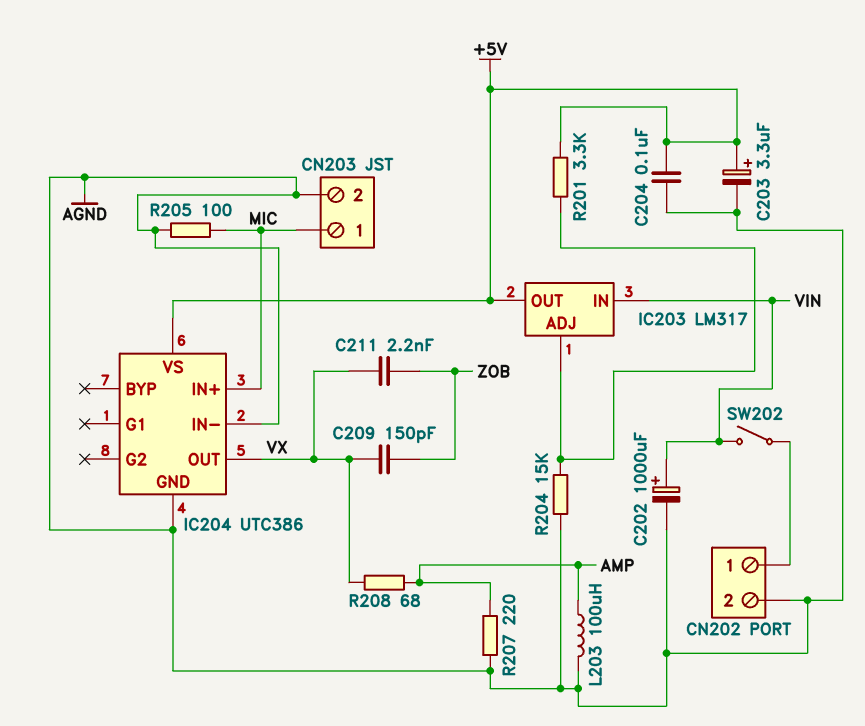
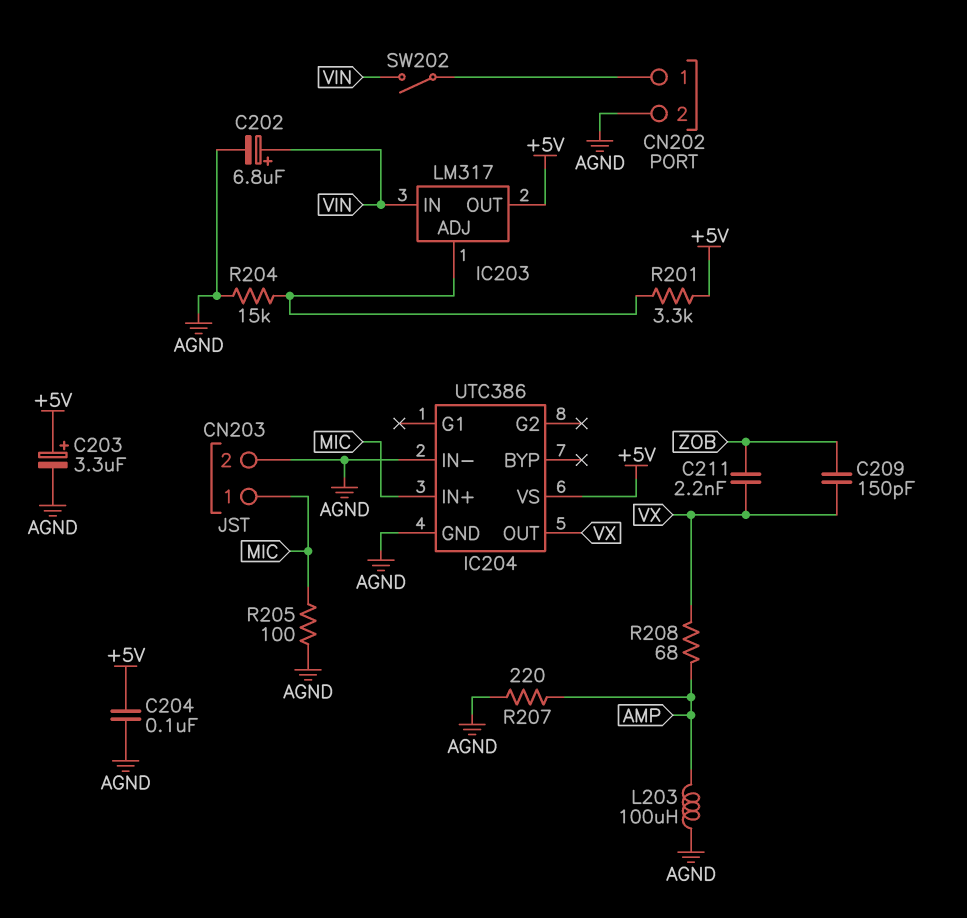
C202: 1000uF (plus VIN, minus AGND) -> 6.8uF (plus VIN, minus AGND)

